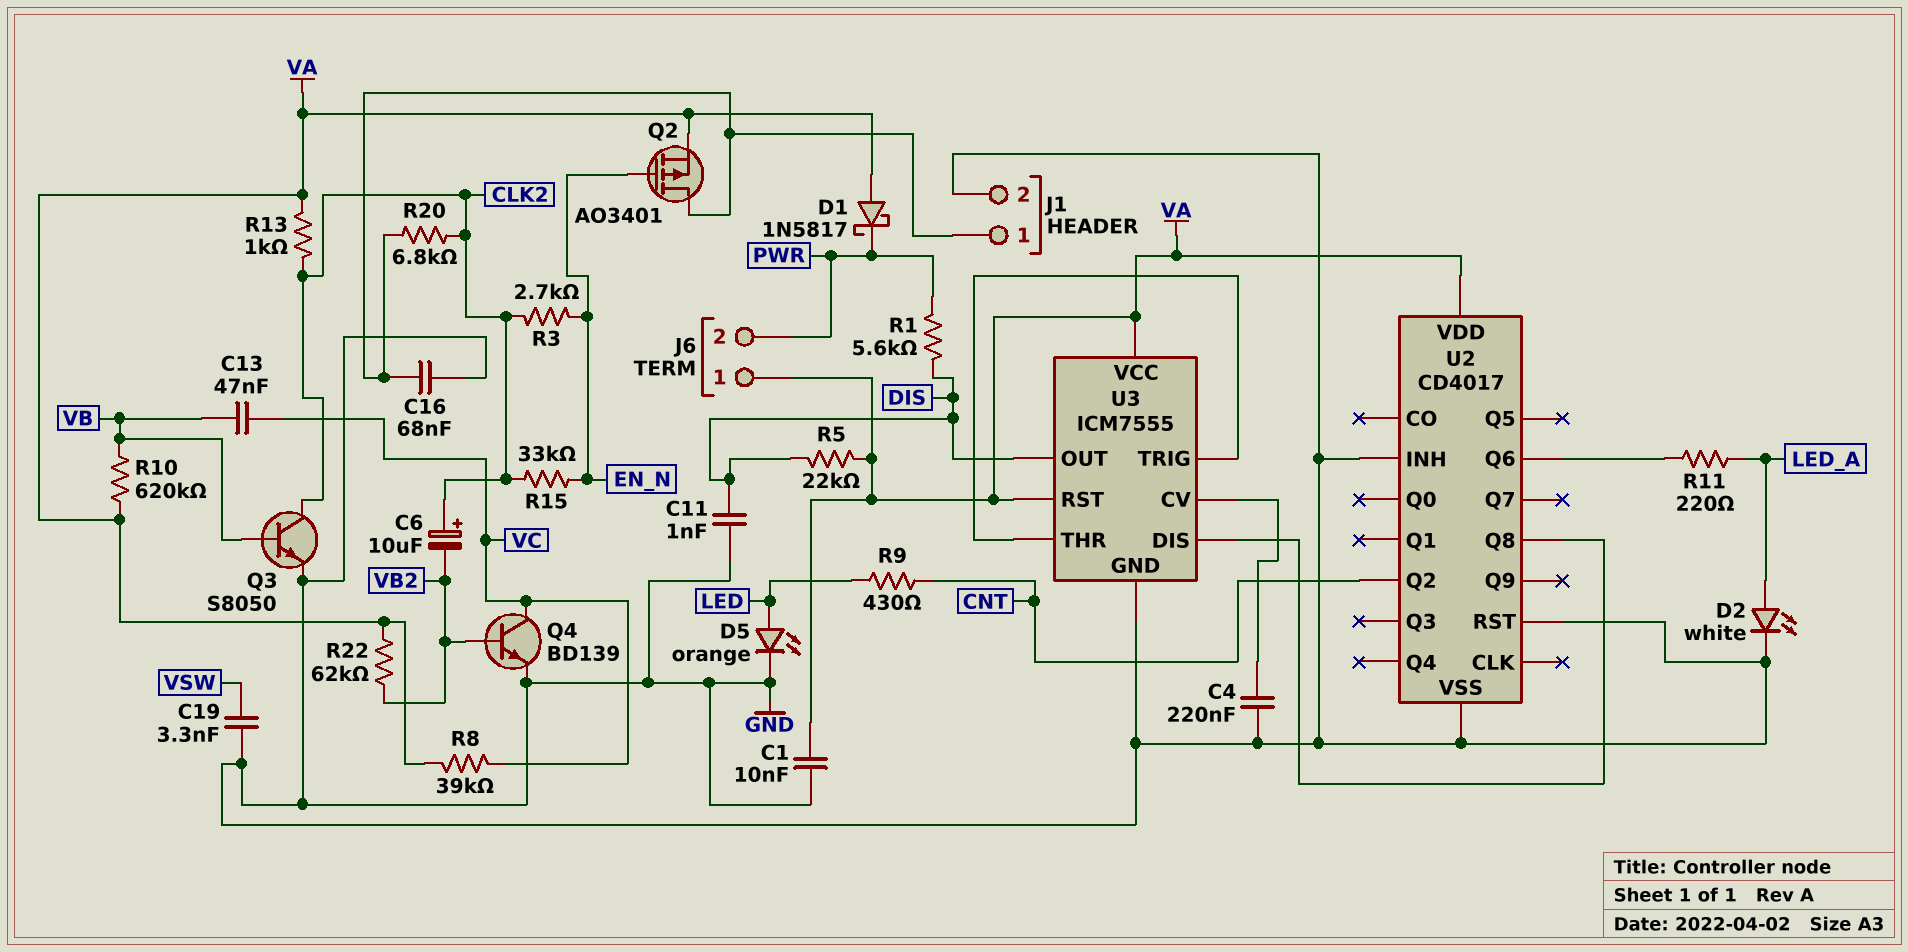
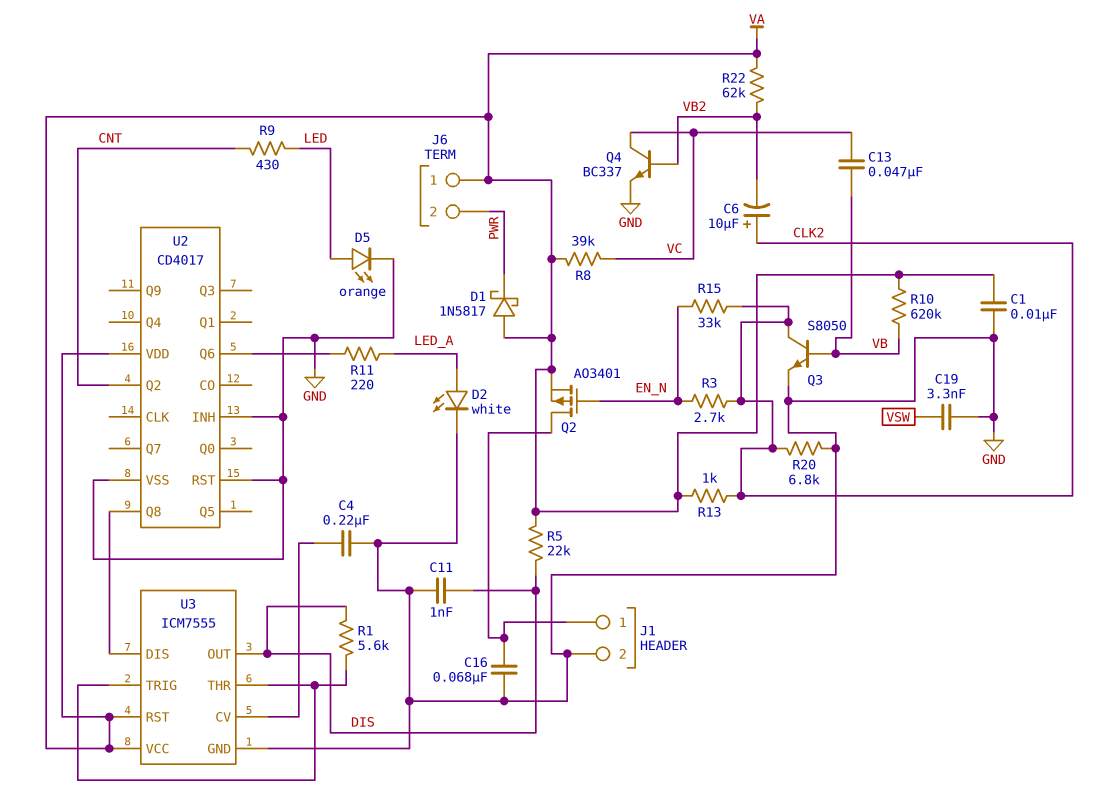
Q4: NPN BD139 (B VB2, C VC, E GND) -> NPN BC337 (B VB2, C VC, E GND)
R1: 5.6k (DIS, PWR) -> 5.6k (DIS, U3/THR)
R20: 6.8k (CLK2, J1/1) -> 6.8k (CLK2, GND)

